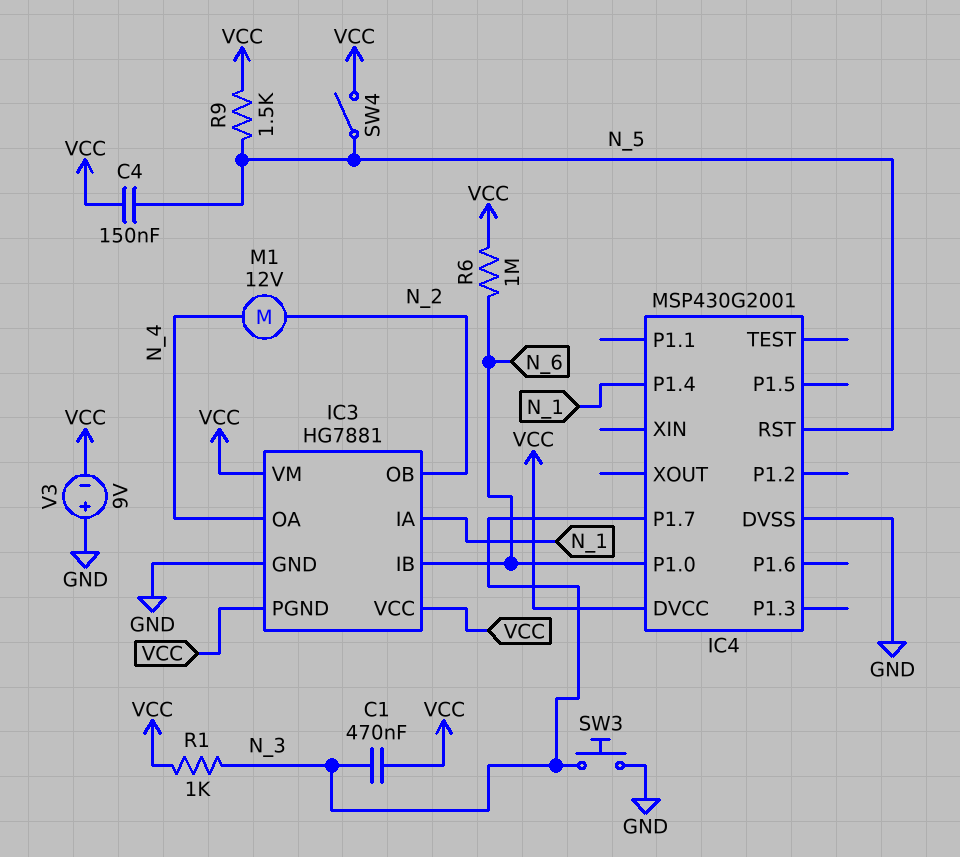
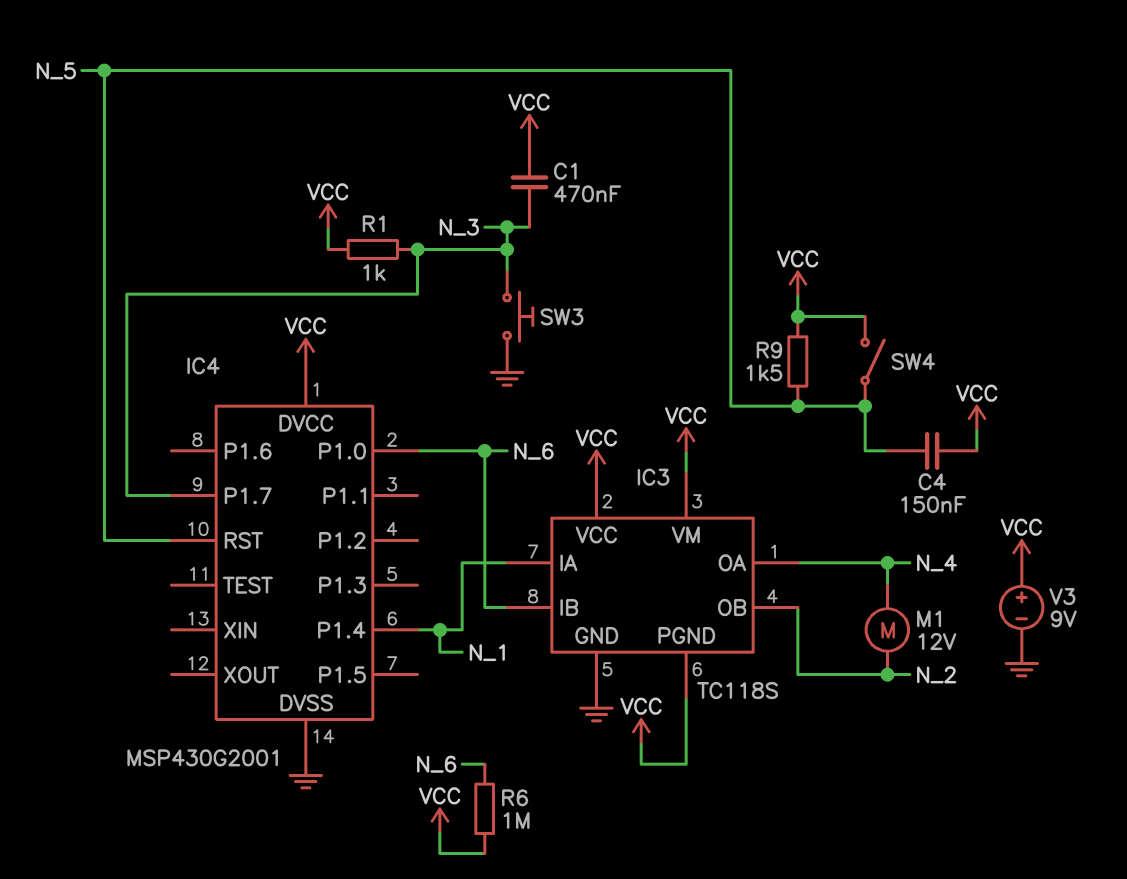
IC3: HG7881 -> TC118S
V3: 9V (plus GND, minus VCC) -> 9V (plus VCC, minus GND)

